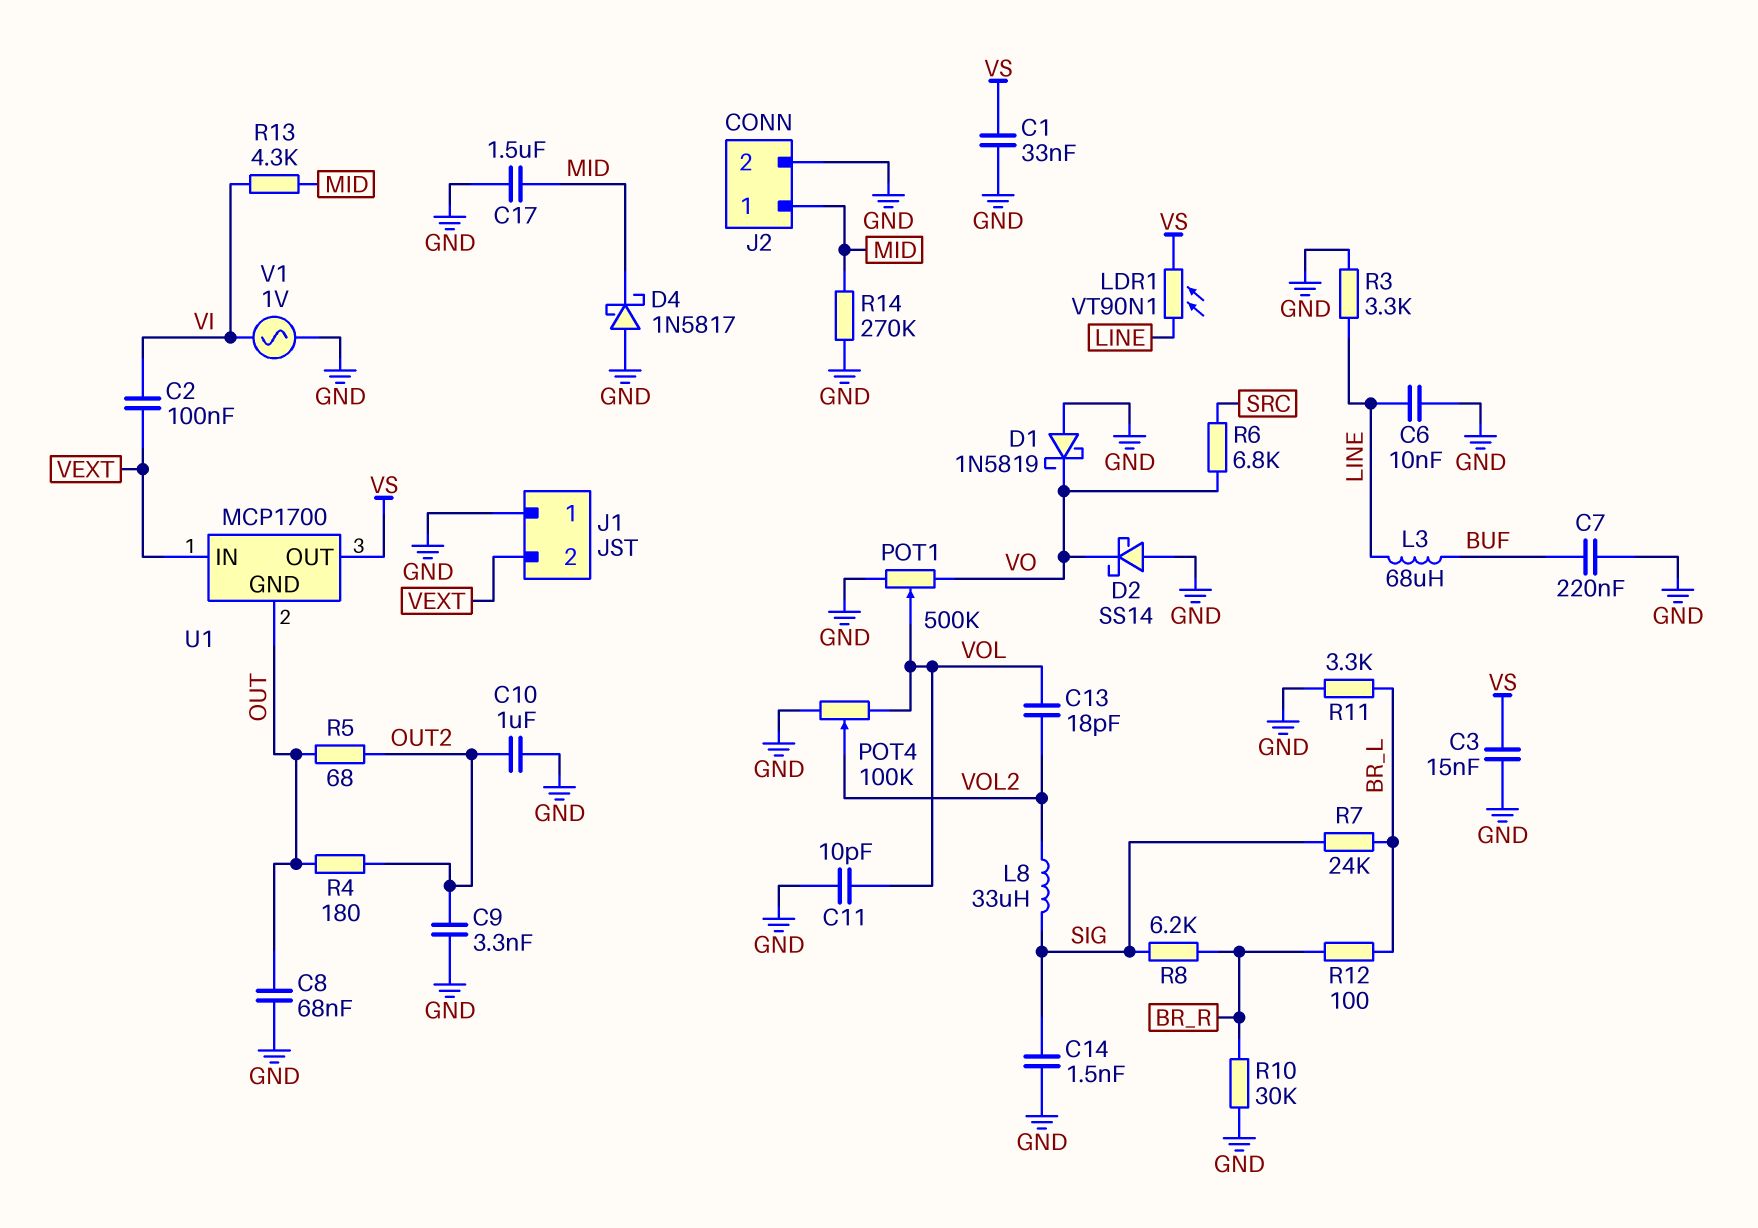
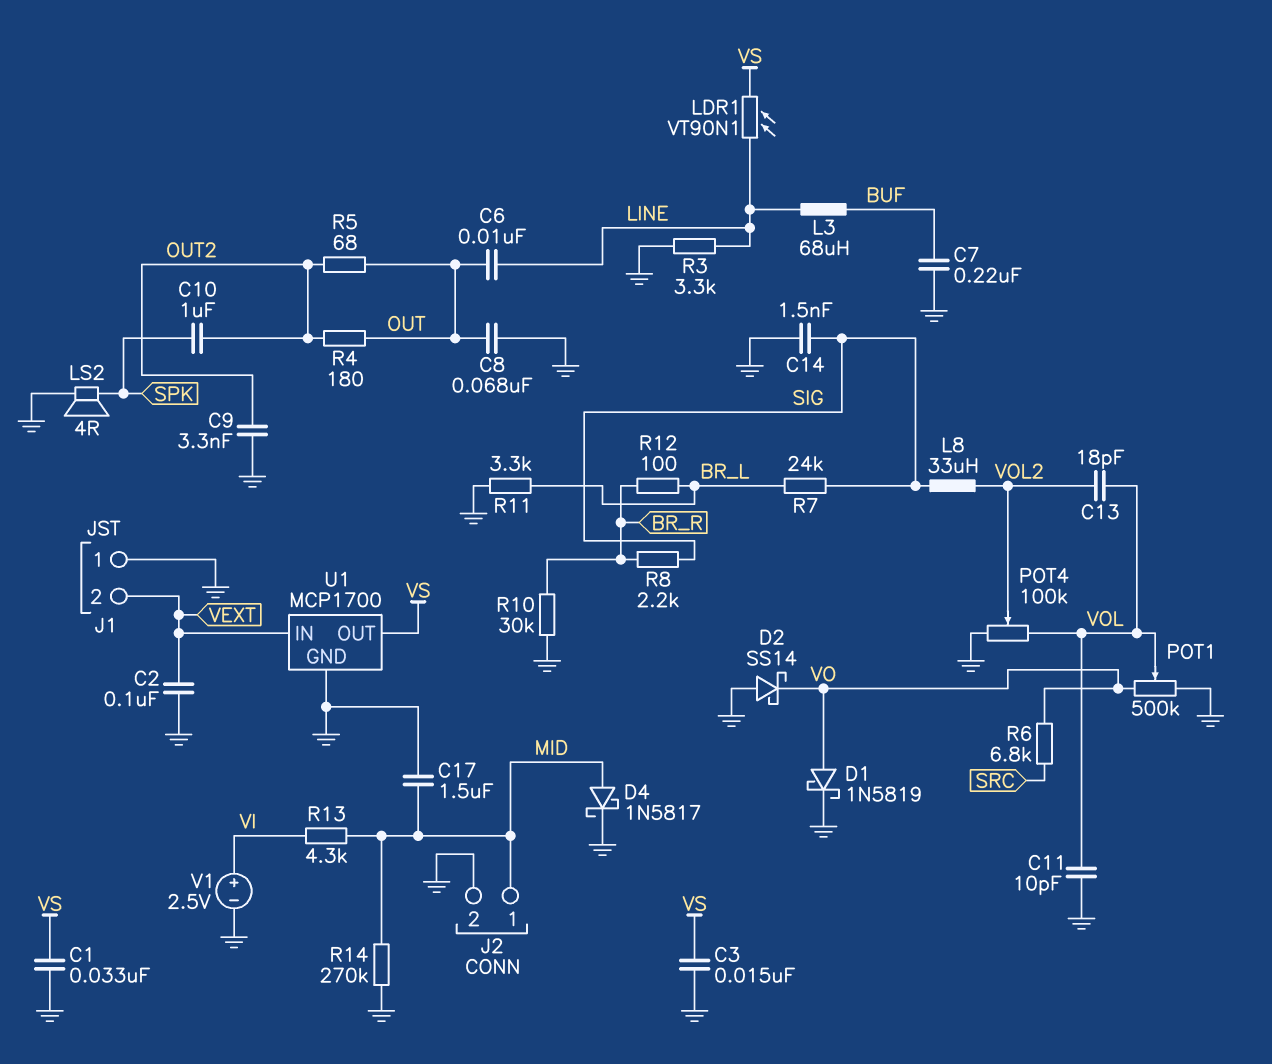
C2: 100nF (VEXT, VI) -> 100nF (GND, VEXT)
C6: 10nF (GND, LINE) -> 10nF (LINE, OUT)
C10: 1uF (GND, OUT2) -> 1uF (OUT2, SPK)
D1: schottky 1N5819 (A GND, K VO) -> schottky 1N5819 (A VO, K GND)
D4: schottky 1N5817 (A GND, K MID) -> schottky 1N5817 (A MID, K GND)
LS2: none -> speaker 4R (GND, SPK)
R8: 6.2k (BR_R, SIG) -> 2.2k (BR_R, SIG)
U1 pin GND: OUT -> GND
V1: AC 1V (GND, VI) -> 2.5V (plus VI, minus GND)

